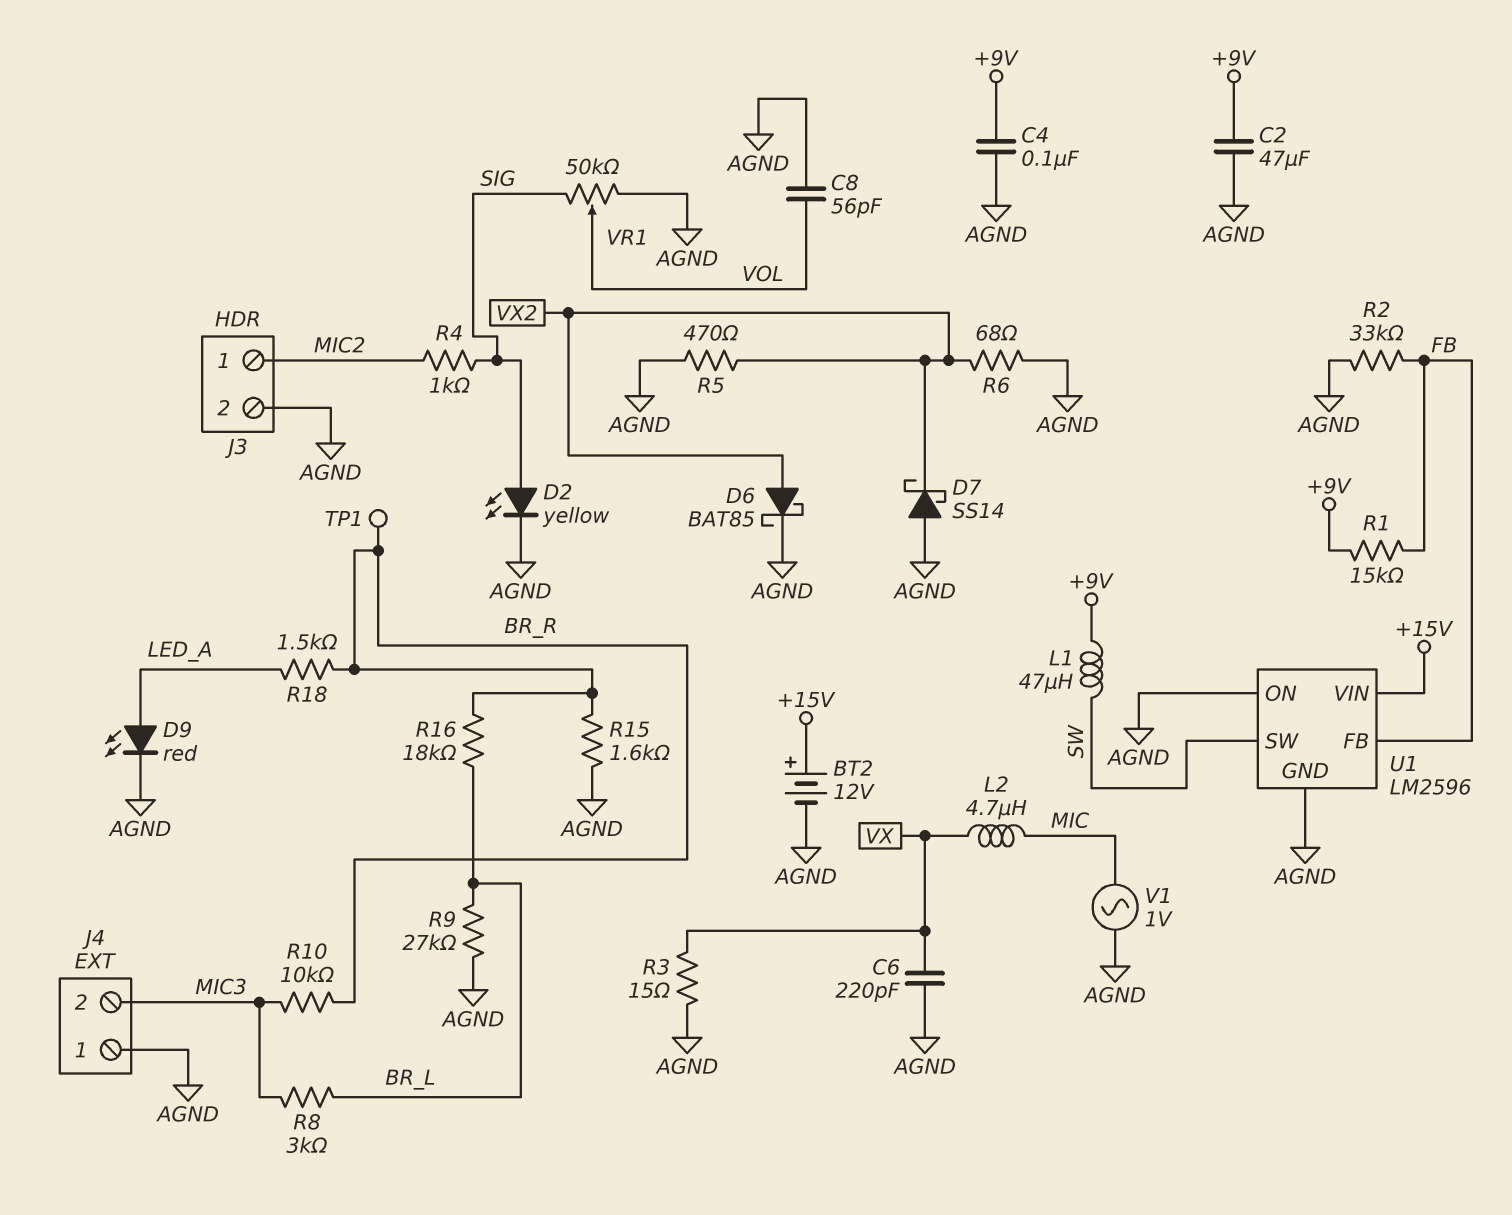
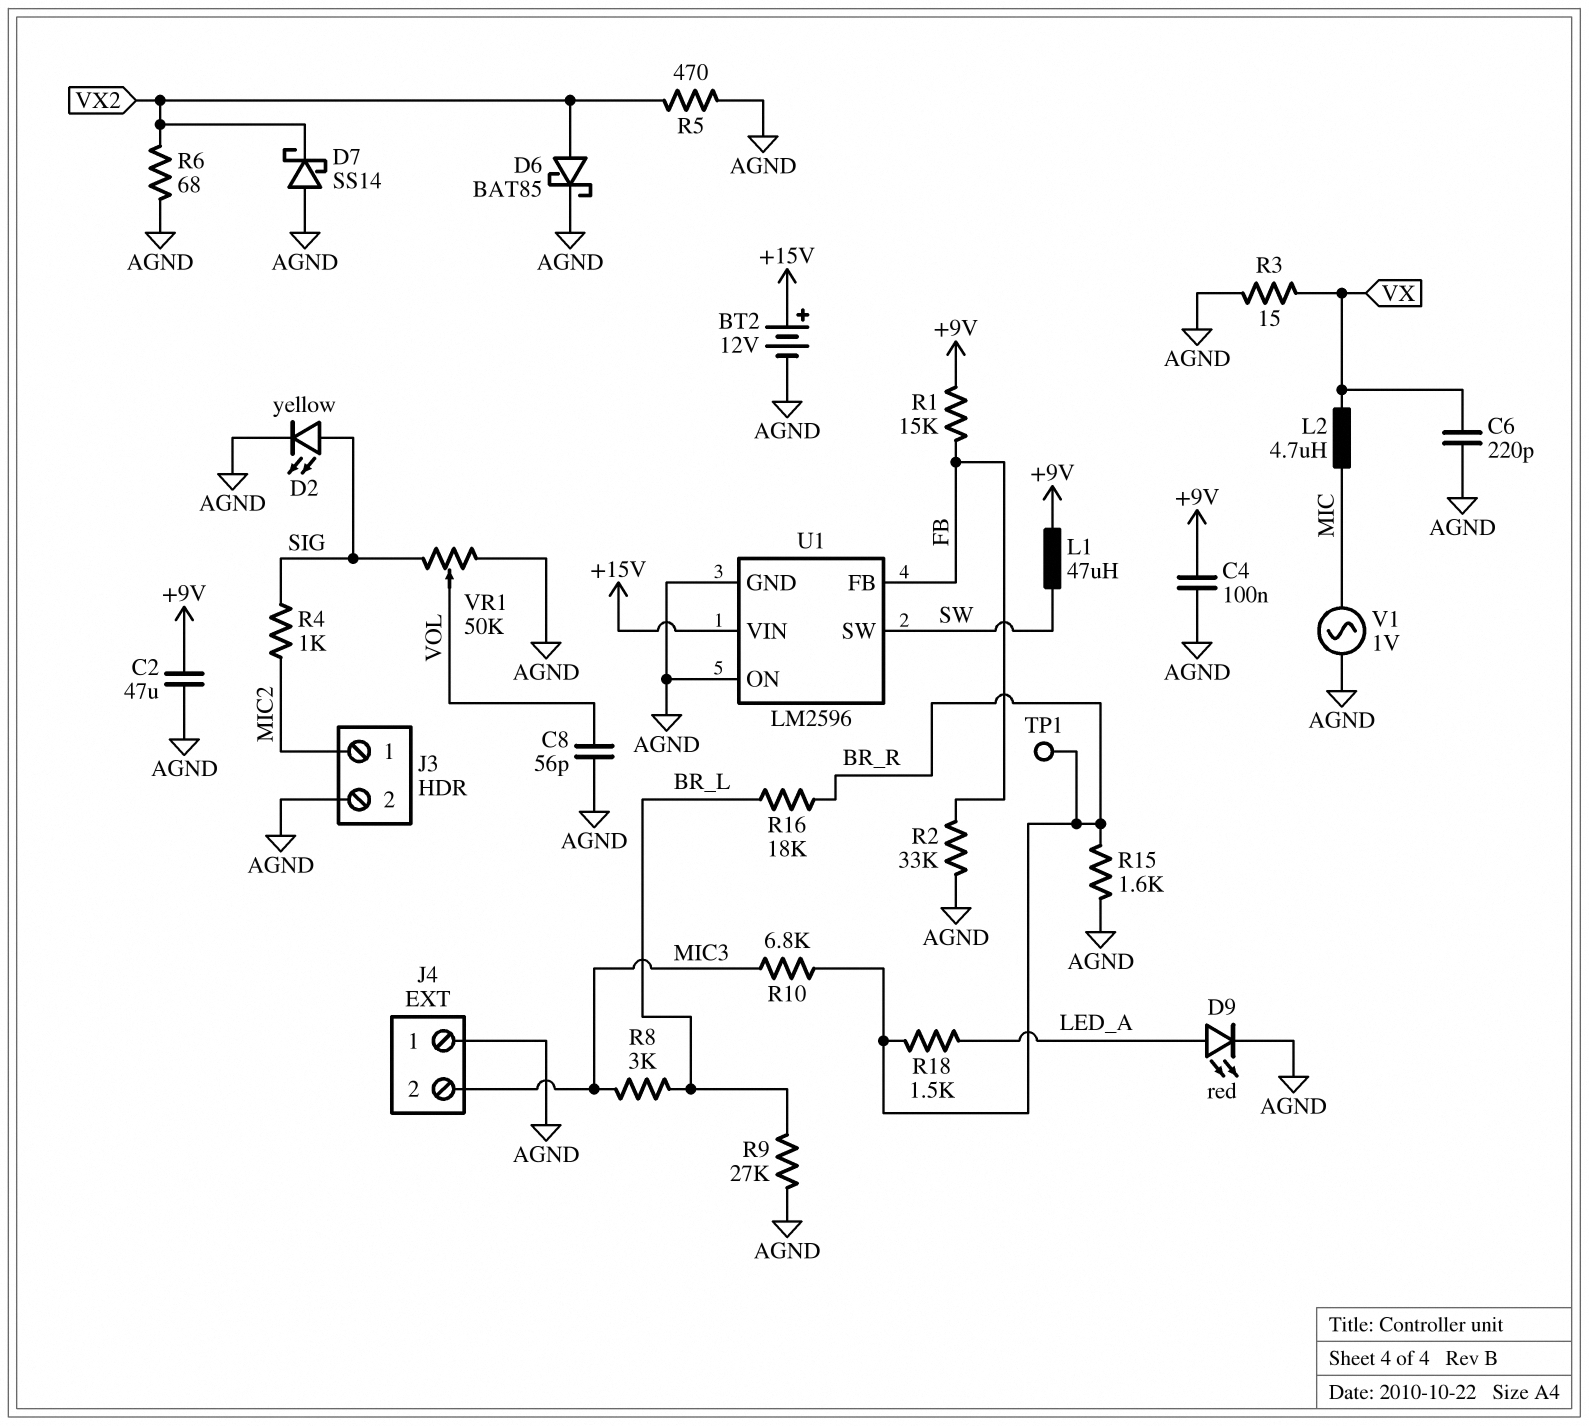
R10: 10k (BR_R, MIC3) -> 6.8k (BR_R, MIC3)

